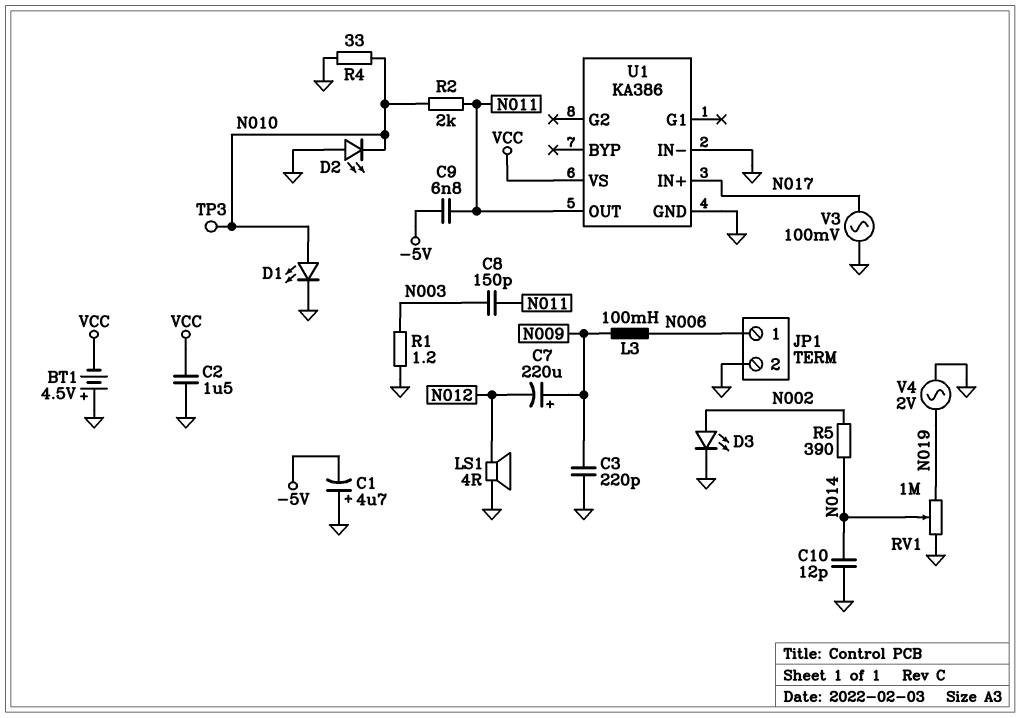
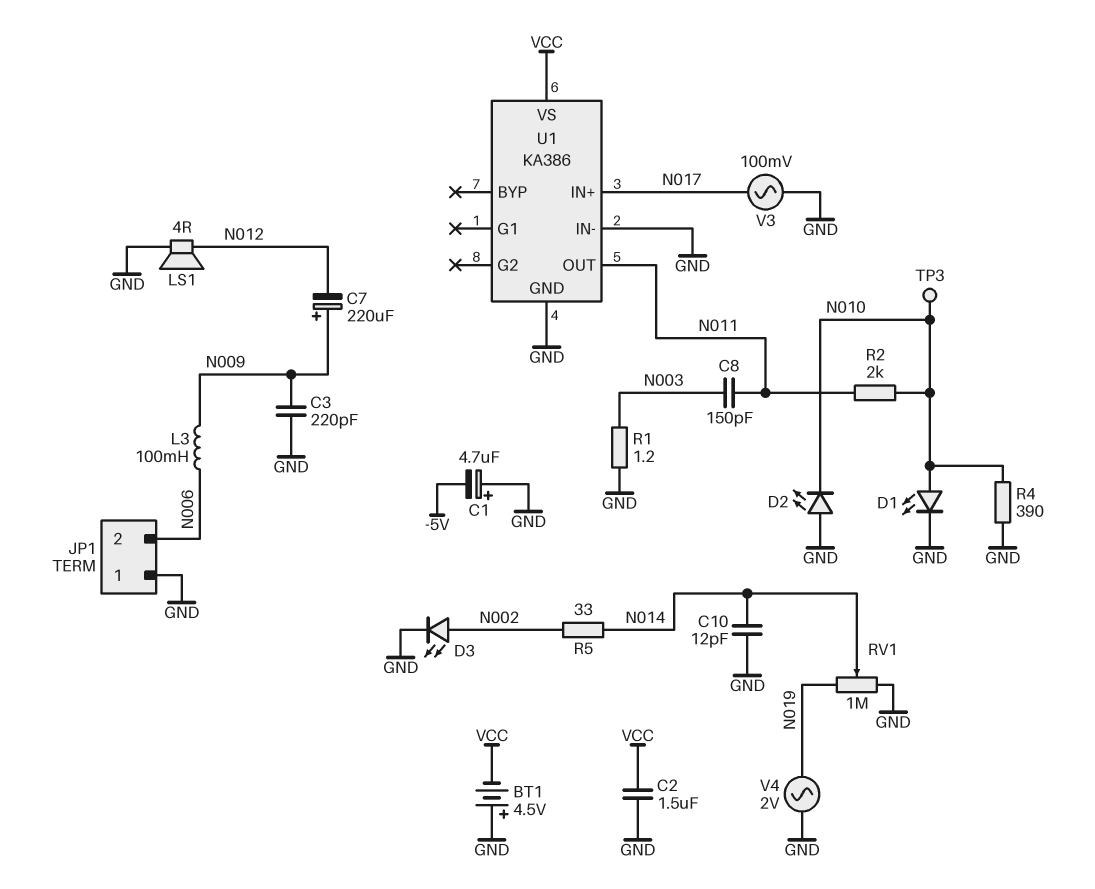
C9: 6.8nF (-5V, N011) -> none
JP1 pin 1: N006 -> GND
JP1 pin 2: GND -> N006
R4: 33 (GND, N010) -> 390 (GND, N010)
R5: 390 (N002, N014) -> 33 (N002, N014)

